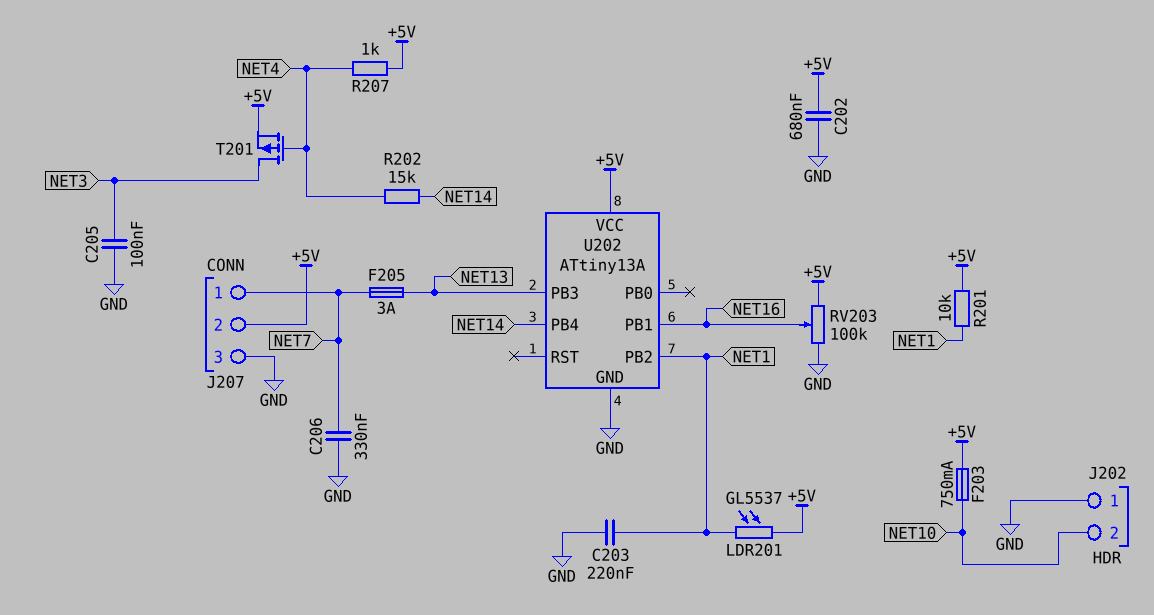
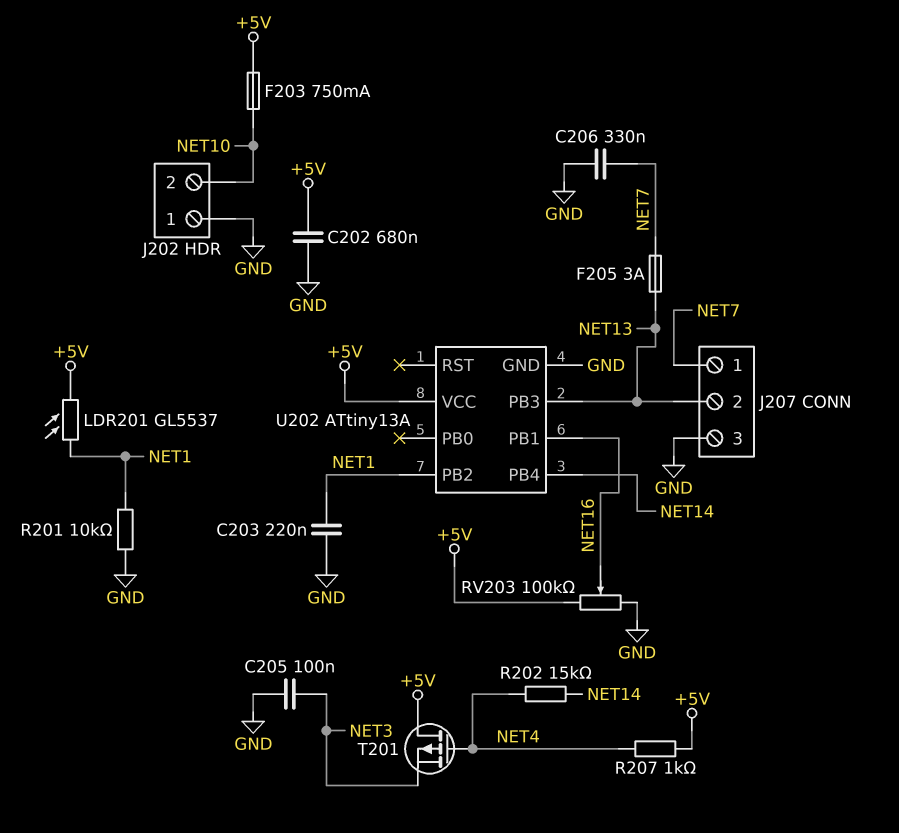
J207 pin 2: +5V -> NET13
R201: 10k (+5V, NET1) -> 10k (GND, NET1)
T201: PMOS (G NET4, D NET3, S +5V) -> PMOS (G NET4, D +5V, S NET3)

